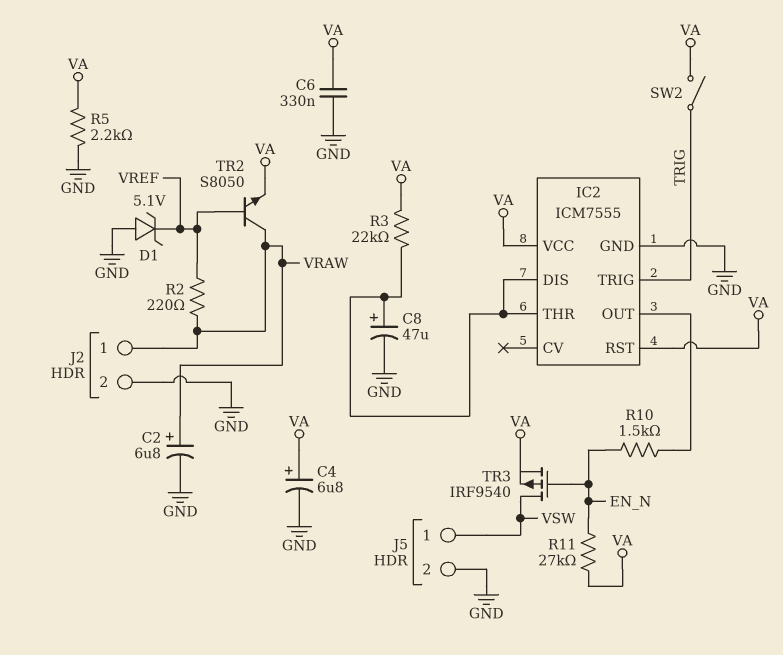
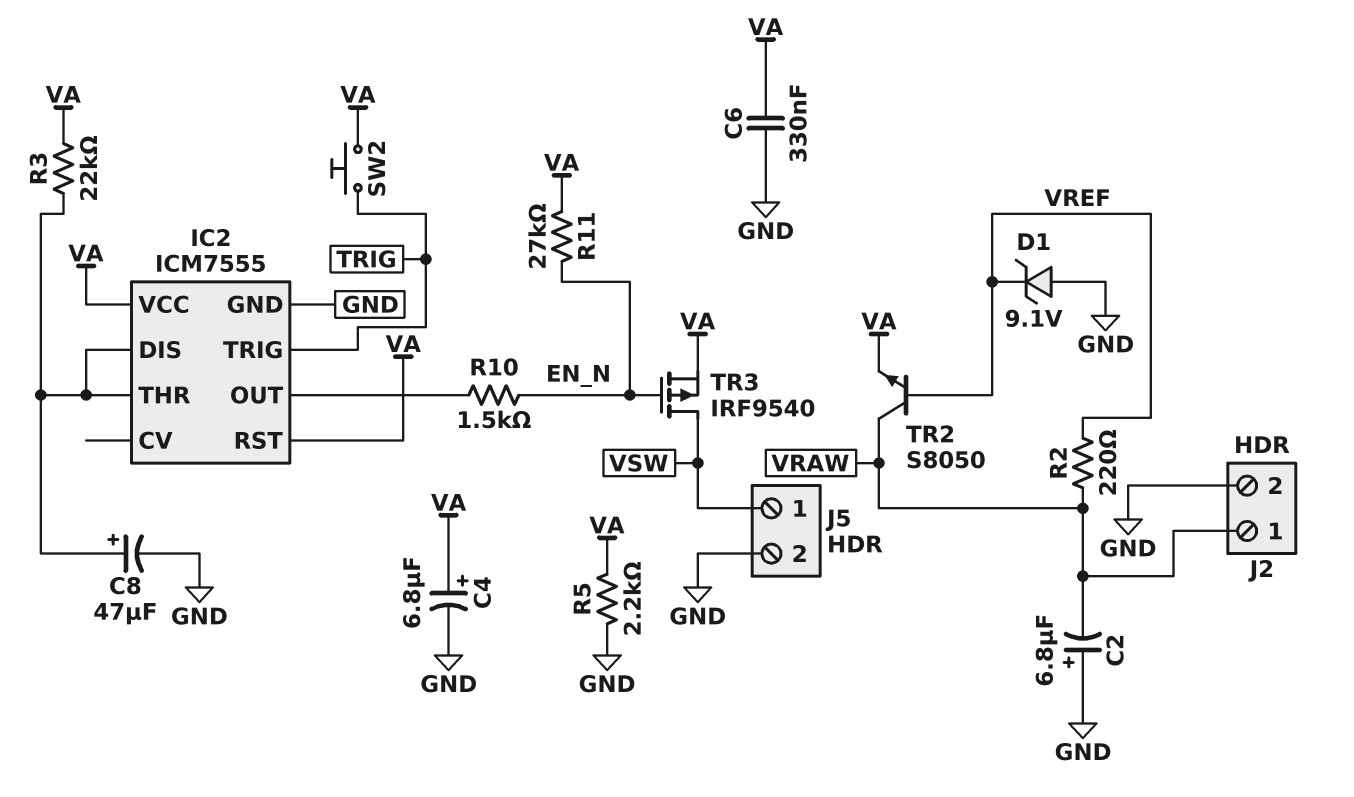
C2: 6.8uF (plus VRAW, minus GND) -> 6.8uF (plus GND, minus VRAW)
D1: zener 5.1V (A GND, K VREF) -> zener 9.1V (A GND, K VREF)
SW2: switch (TRIG, VA) -> button (TRIG, VA)

